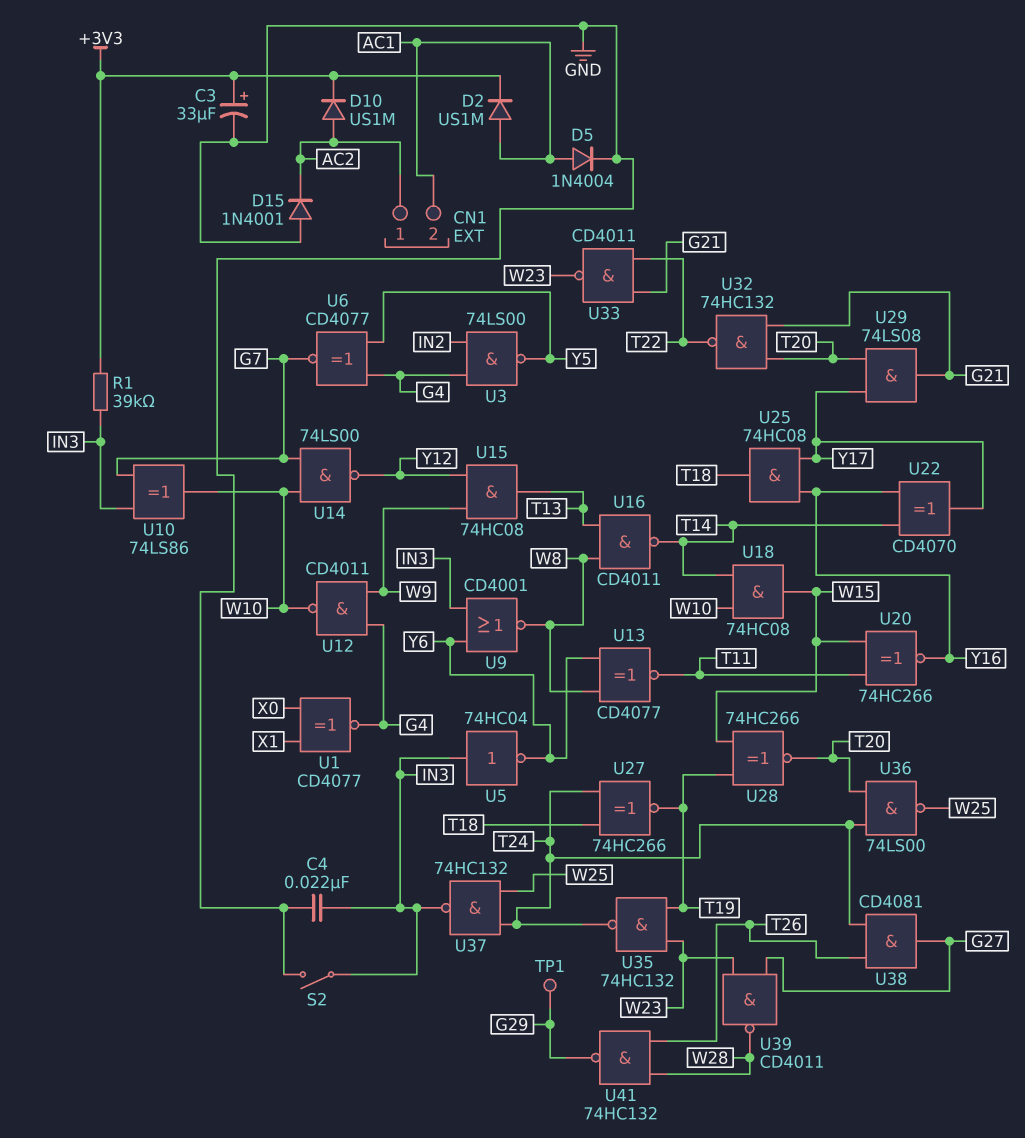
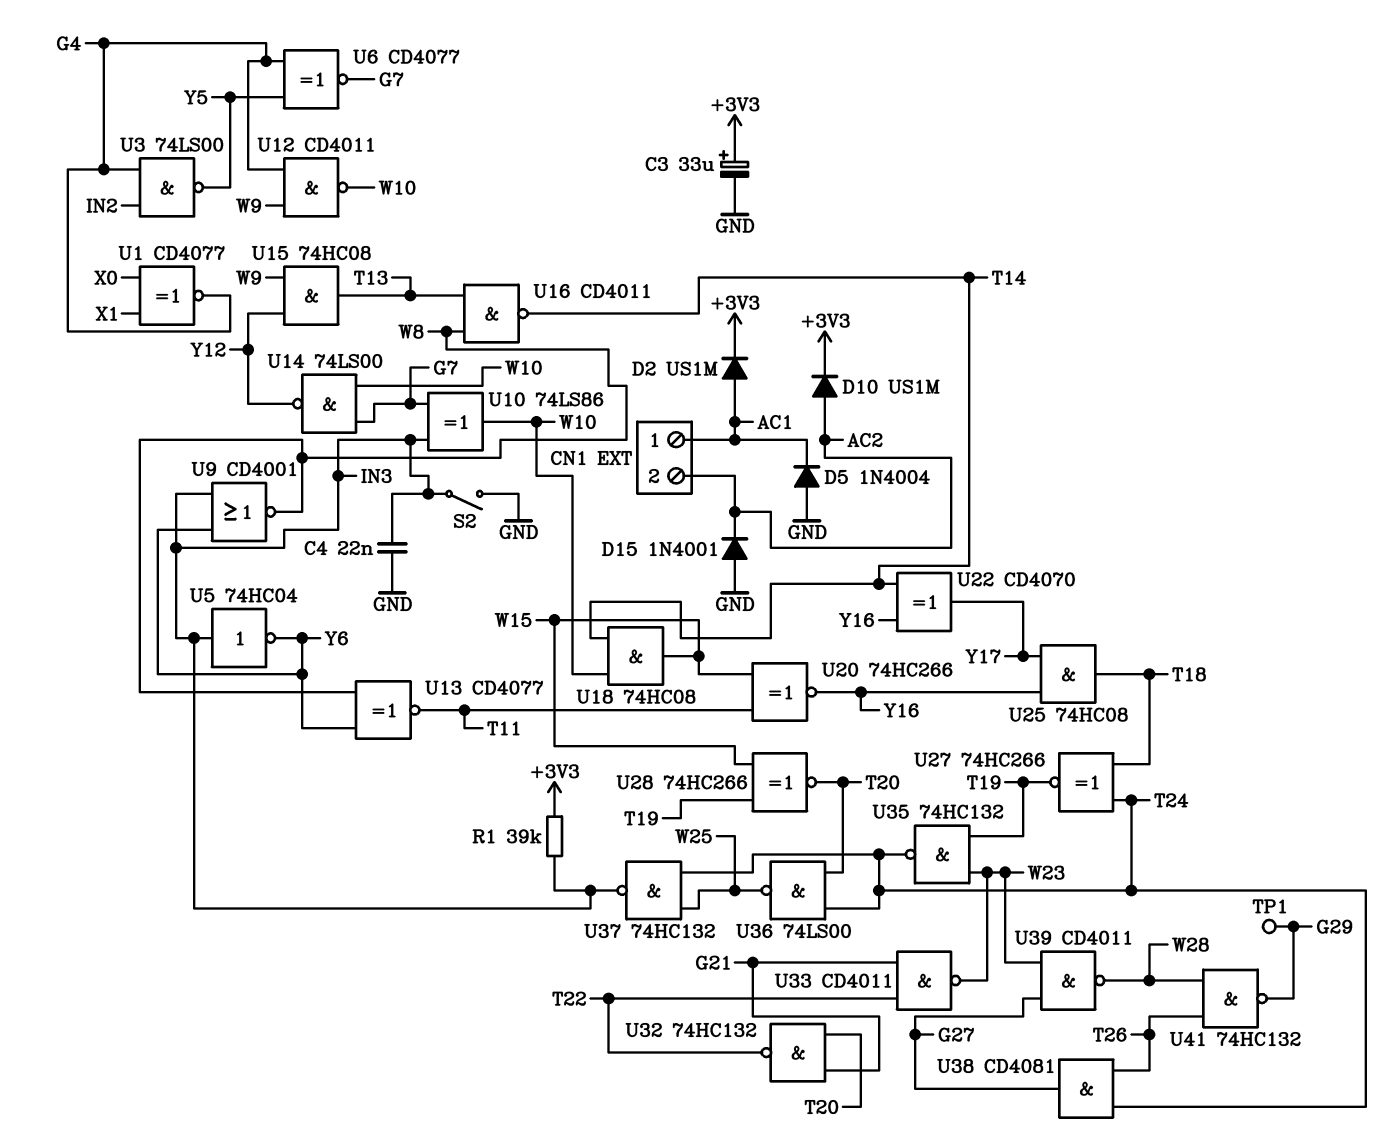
CN1 pin 1: AC2 -> AC1
CN1 pin 2: AC1 -> AC2
D5: diode 1N4004 (A AC1, K GND) -> diode 1N4004 (A GND, K AC1)
U29: AND 74LS08 (in T20, in Y17, out G21) -> none

